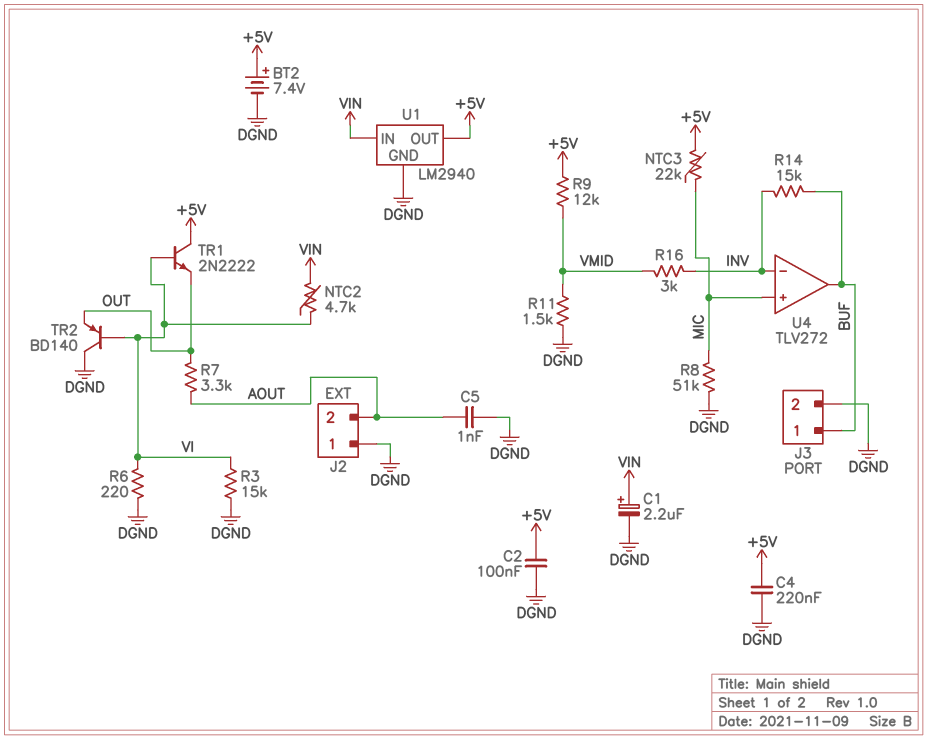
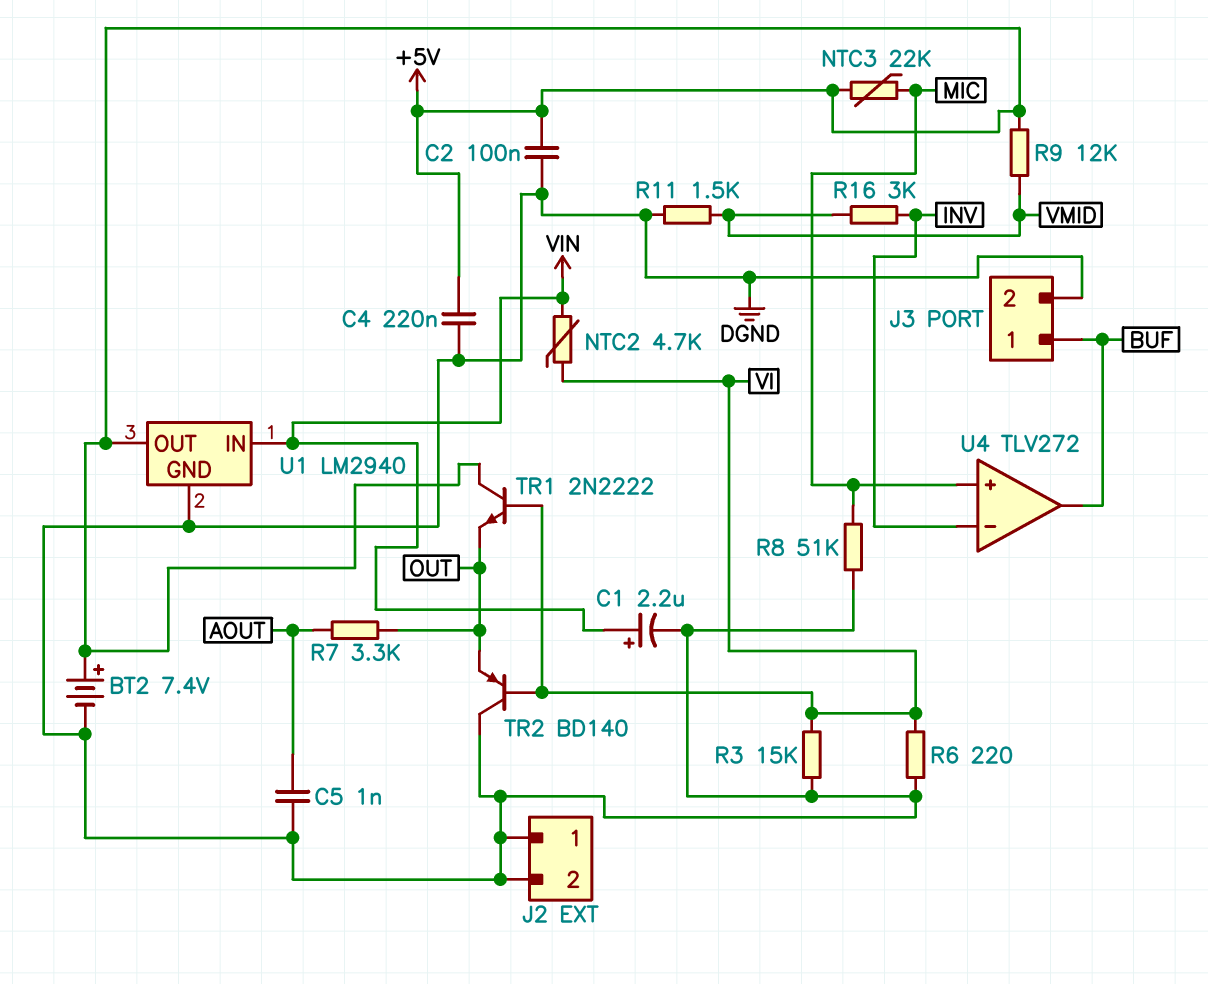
J2 pin 2: AOUT -> DGND
R14: 15k (BUF, INV) -> none

